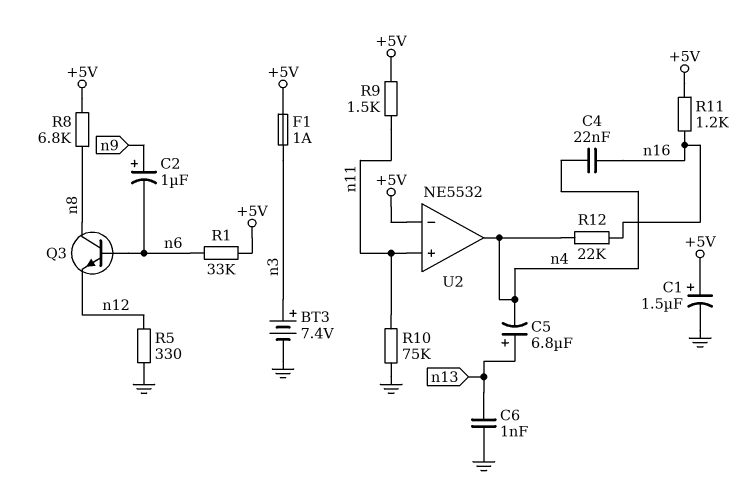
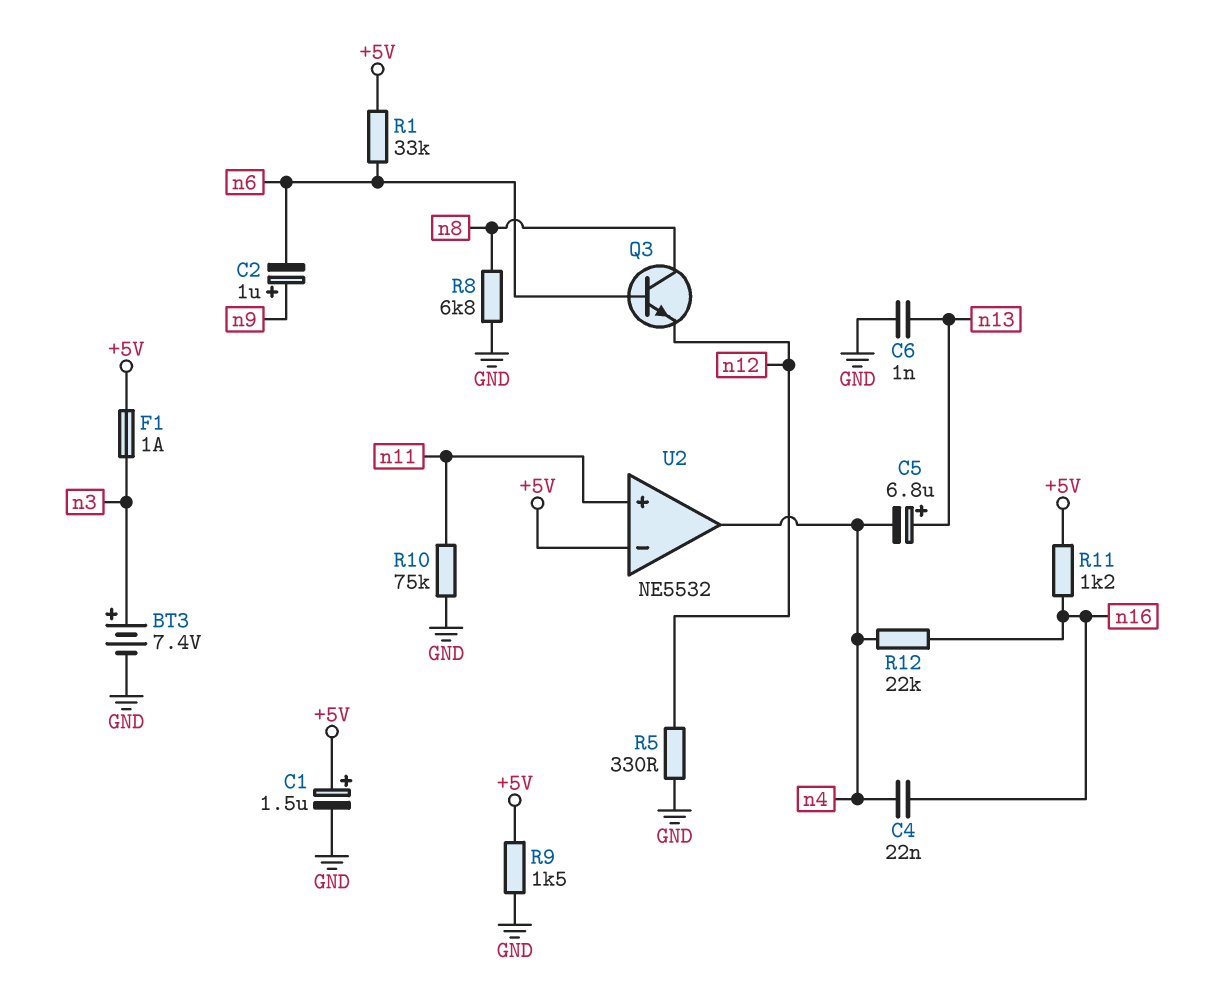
R8: 6.8k (+5V, n8) -> 6.8k (GND, n8)
R9: 1.5k (+5V, n11) -> 1.5k (+5V, GND)

